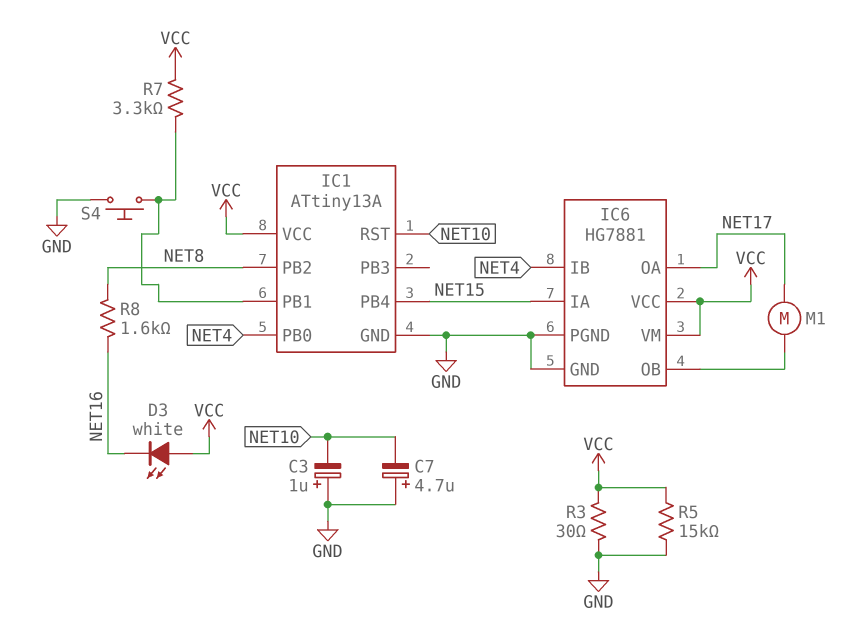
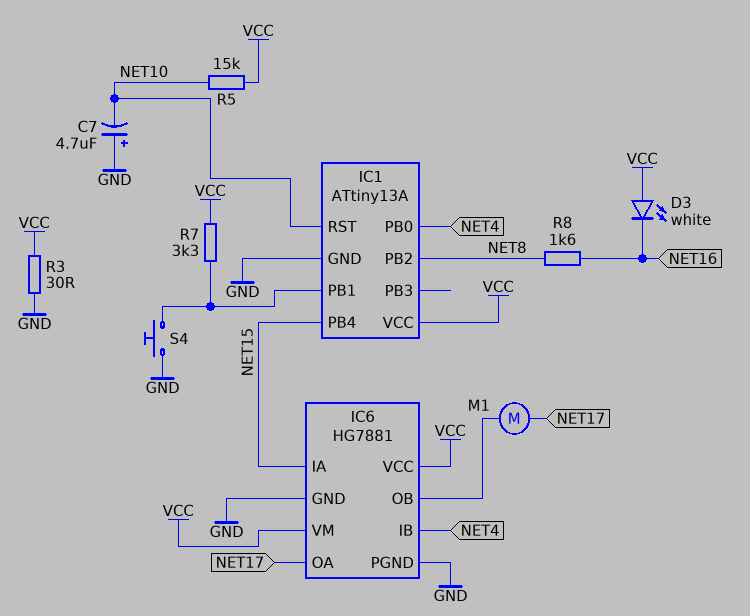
C3: 1uF (plus GND, minus NET10) -> none
R5: 15k (GND, VCC) -> 15k (NET10, VCC)

